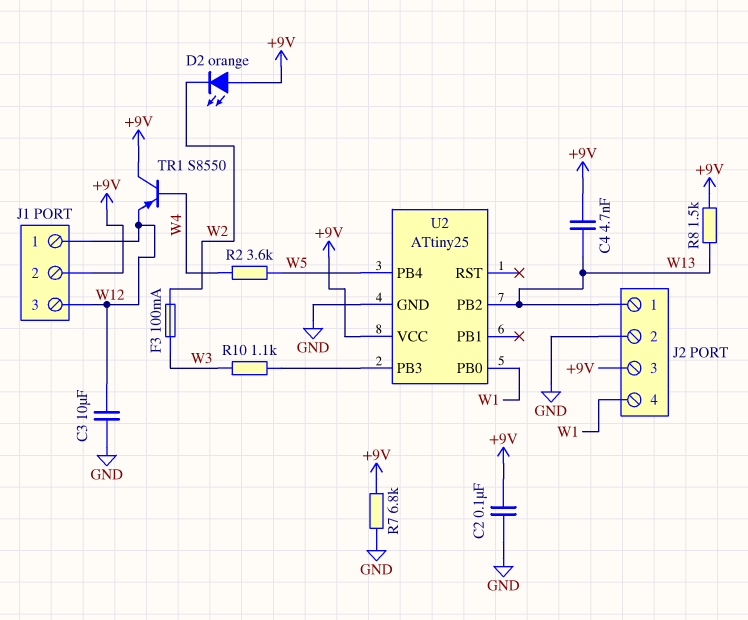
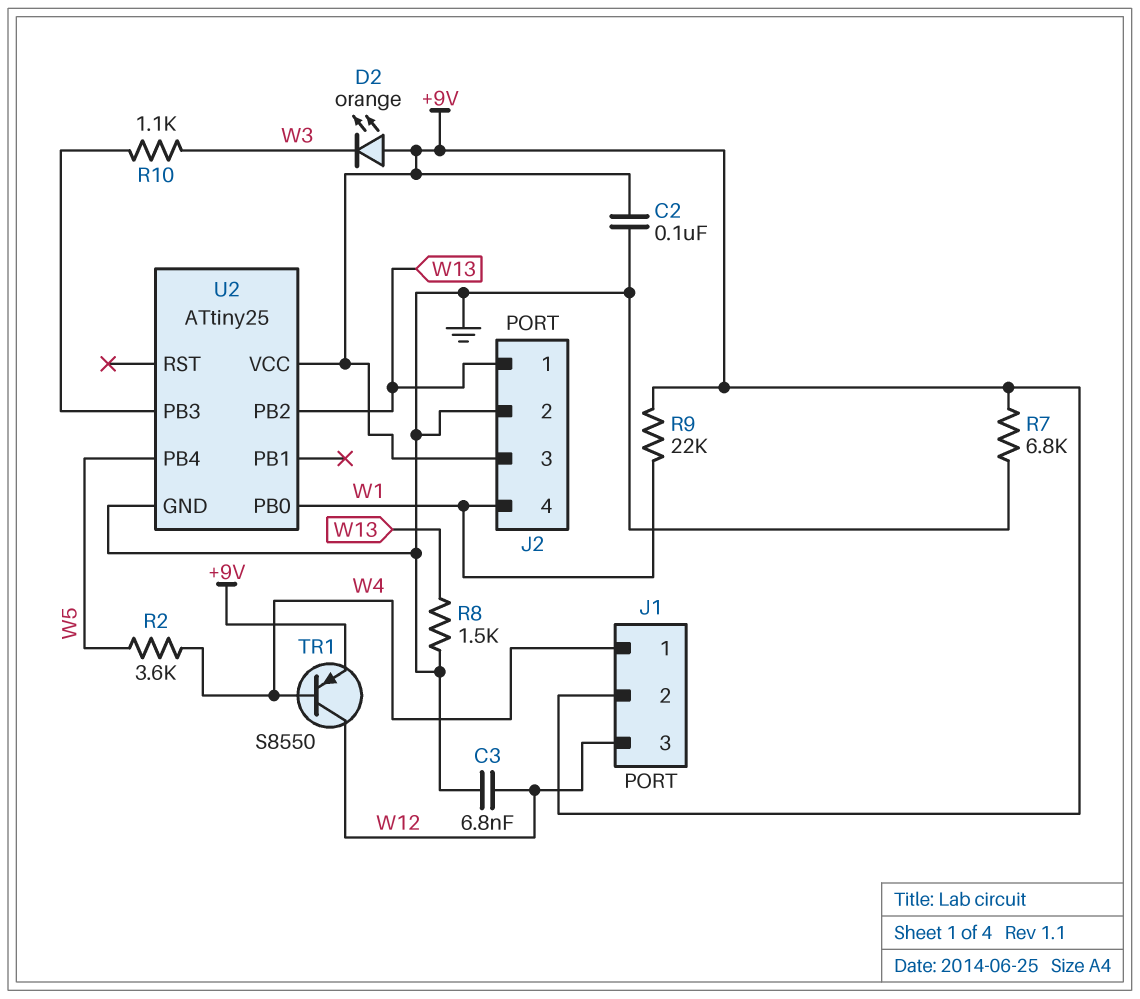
C3: 10uF (GND, W12) -> 6.8nF (GND, W12)
C4: 4.7nF (+9V, W13) -> none
D2: LED orange (A +9V, K W2) -> LED orange (A +9V, K W3)
F3: 100mA (W2, W3) -> none
J1 pin 1: W12 -> W4
R8: 1.5k (+9V, W13) -> 1.5k (GND, W13)
R9: none -> 22k (+9V, W1)
TR1: PNP S8550 (B W4, C +9V, E W12) -> PNP S8550 (B W4, C W12, E +9V)

